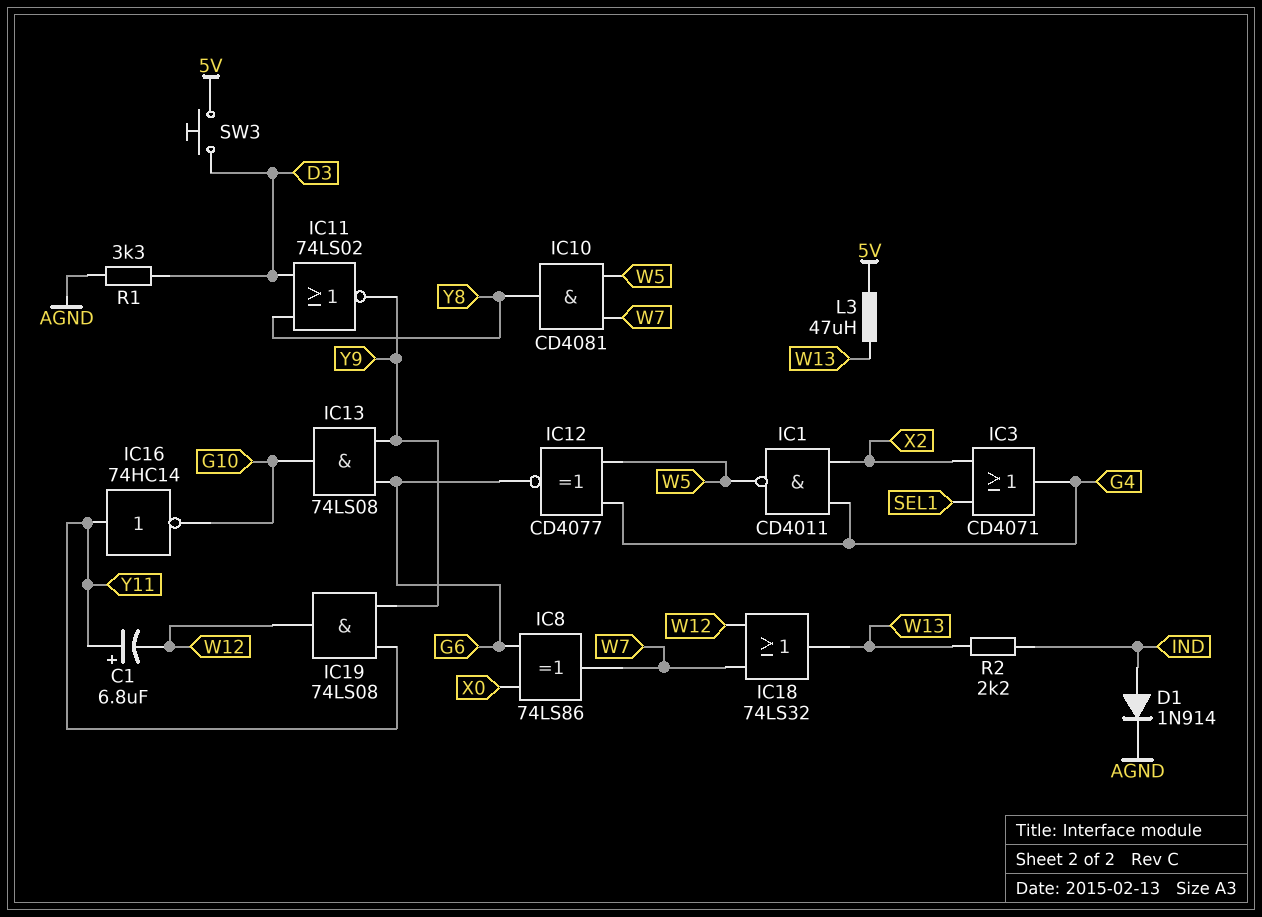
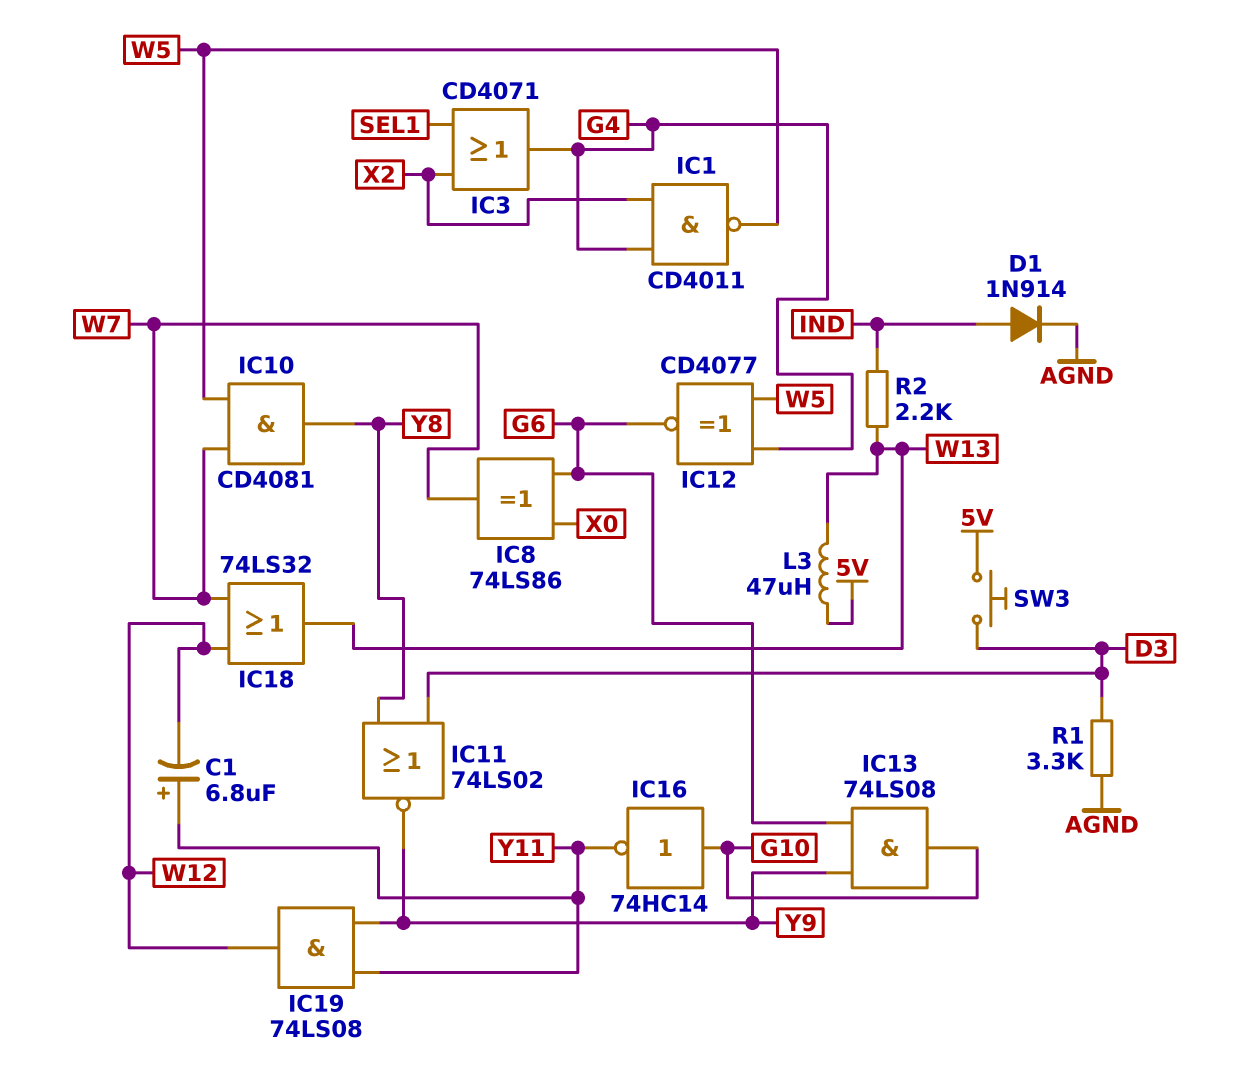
IC16: NOT 74HC14 (in Y11, out G10) -> NOT 74HC14 (in G10, out Y11)

